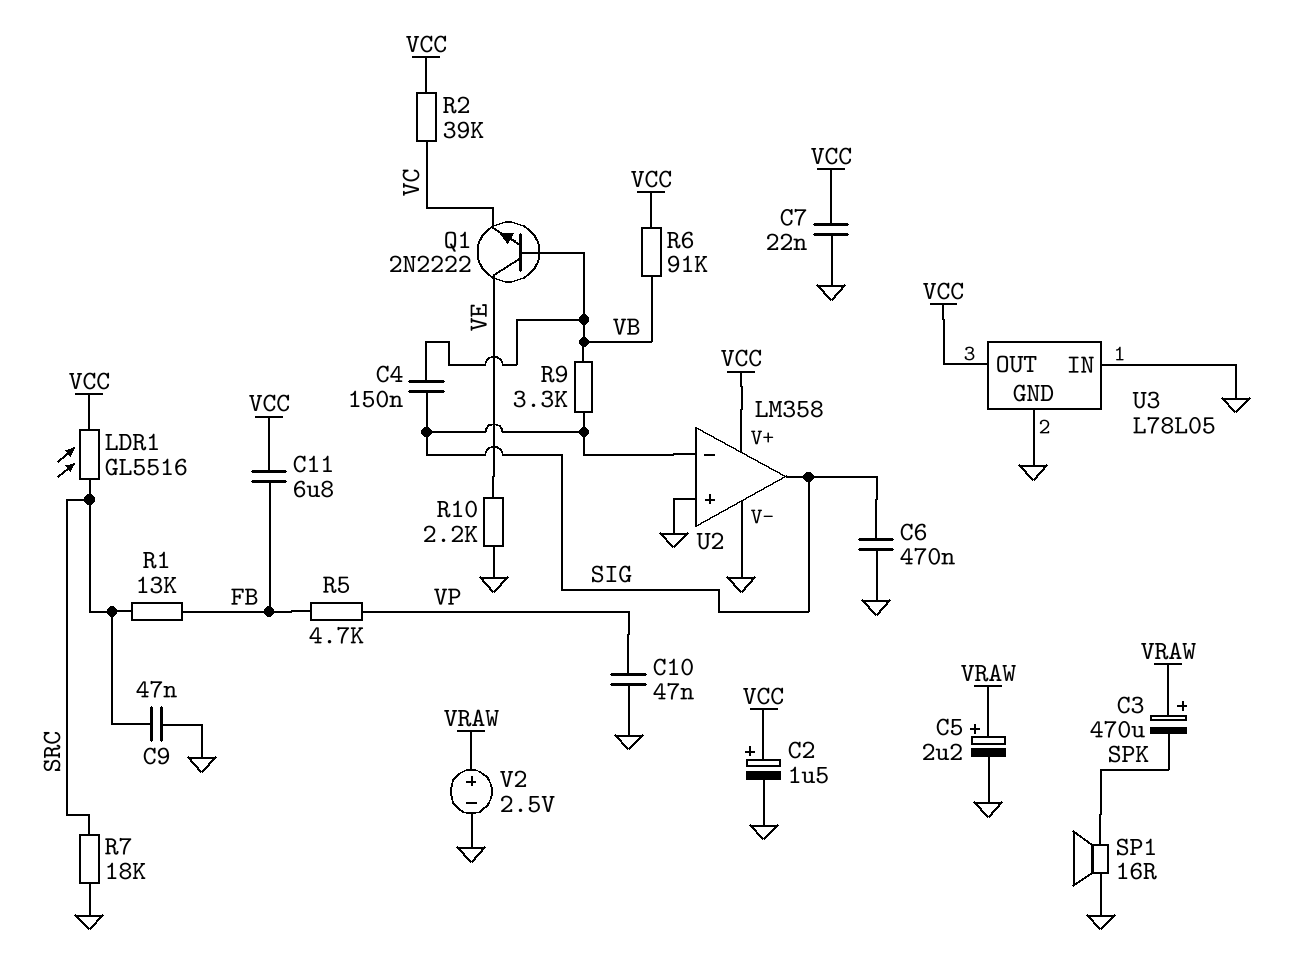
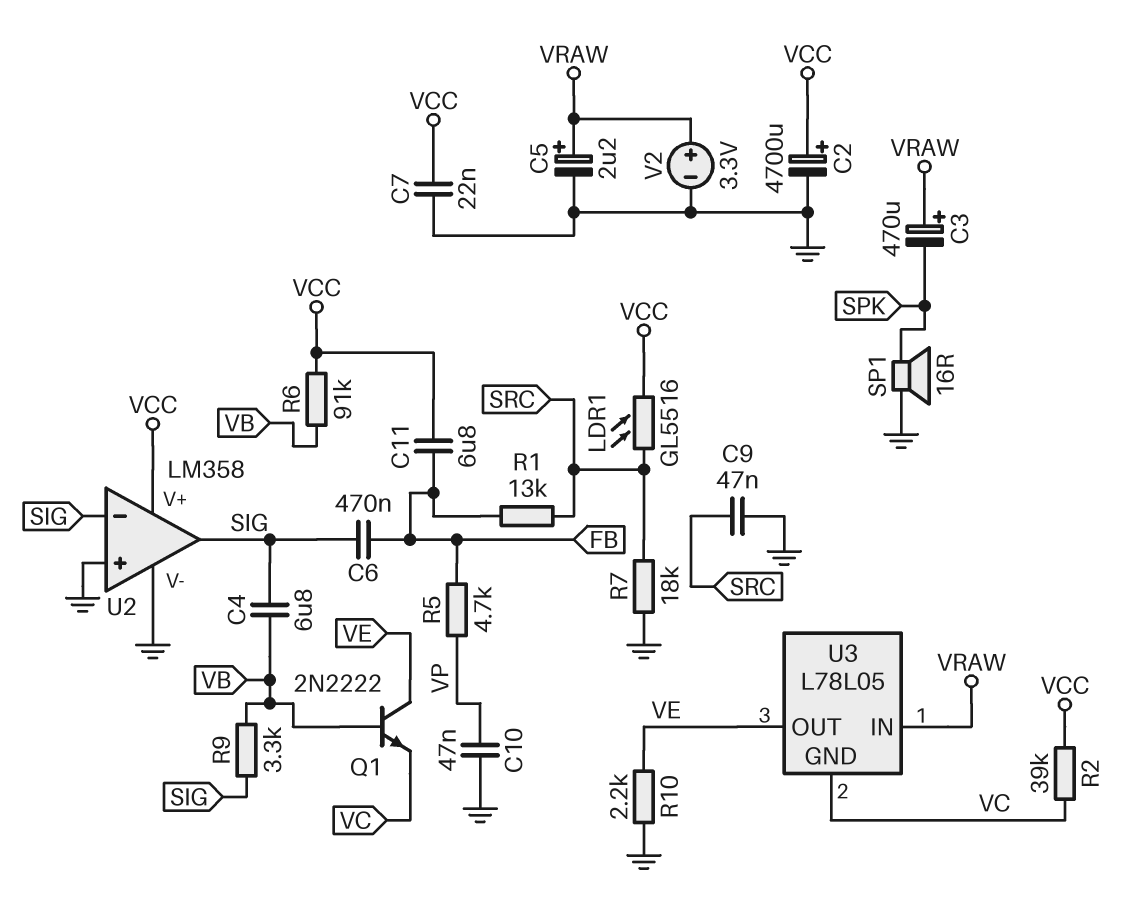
C2: 1.5uF (plus VCC, minus GND) -> 4700uF (plus VCC, minus GND)
C4: 150nF (SIG, VB) -> 6.8uF (SIG, VB)
C6: 470nF (GND, SIG) -> 470nF (FB, SIG)
U3 pin GND: GND -> VC
U3 pin IN: GND -> VRAW
U3 pin OUT: VCC -> VE
V2: 2.5V (plus VRAW, minus GND) -> 3.3V (plus VRAW, minus GND)

